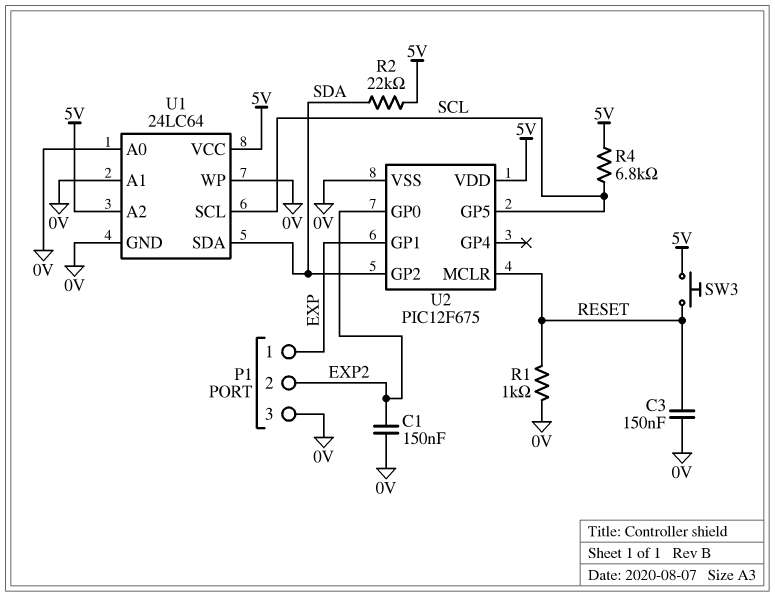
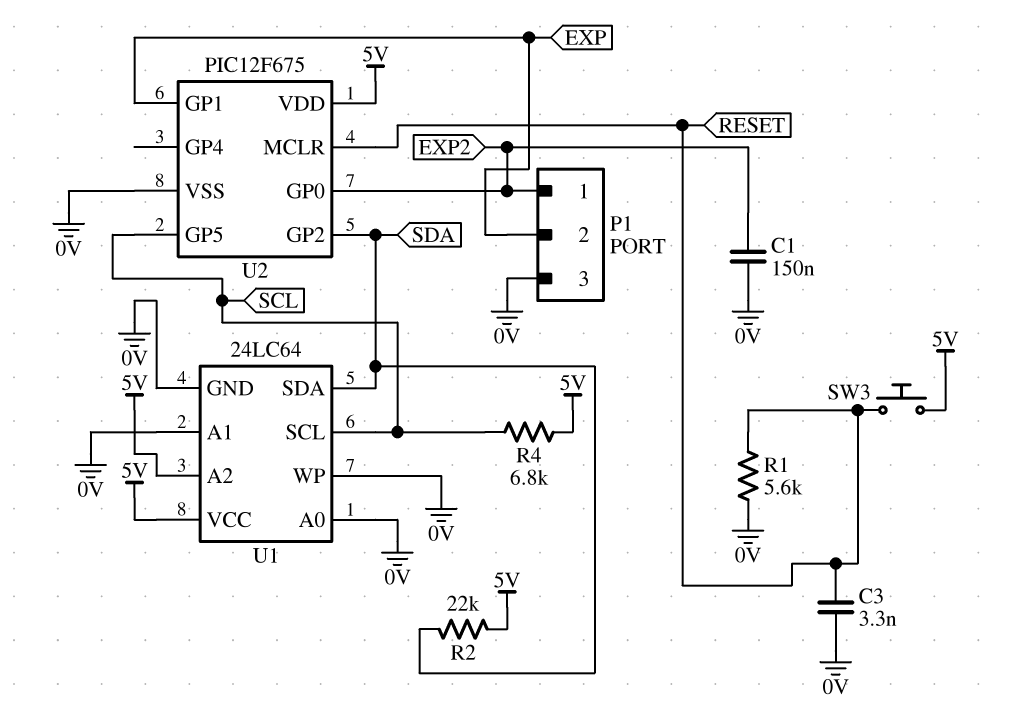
C3: 150nF (0V, RESET) -> 3.3nF (0V, RESET)
P1 pin 1: EXP -> EXP2
P1 pin 2: EXP2 -> EXP
R1: 1k (0V, RESET) -> 5.6k (0V, RESET)

